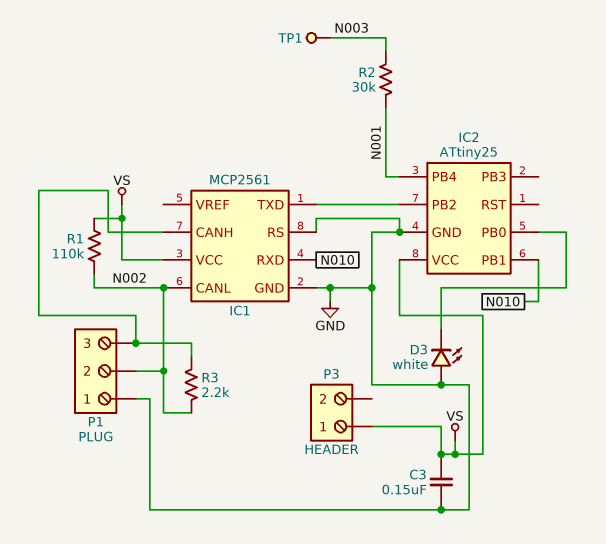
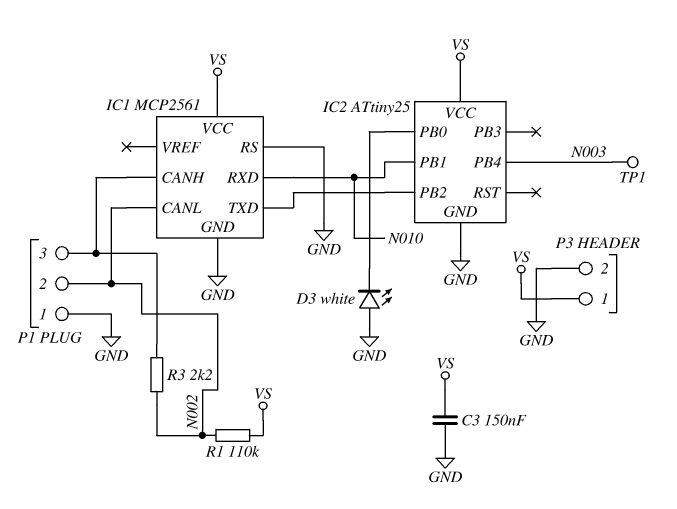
IC2 pin PB4: N001 -> N003
P3 pin 2: none -> GND
R2: 30k (N001, N003) -> none

